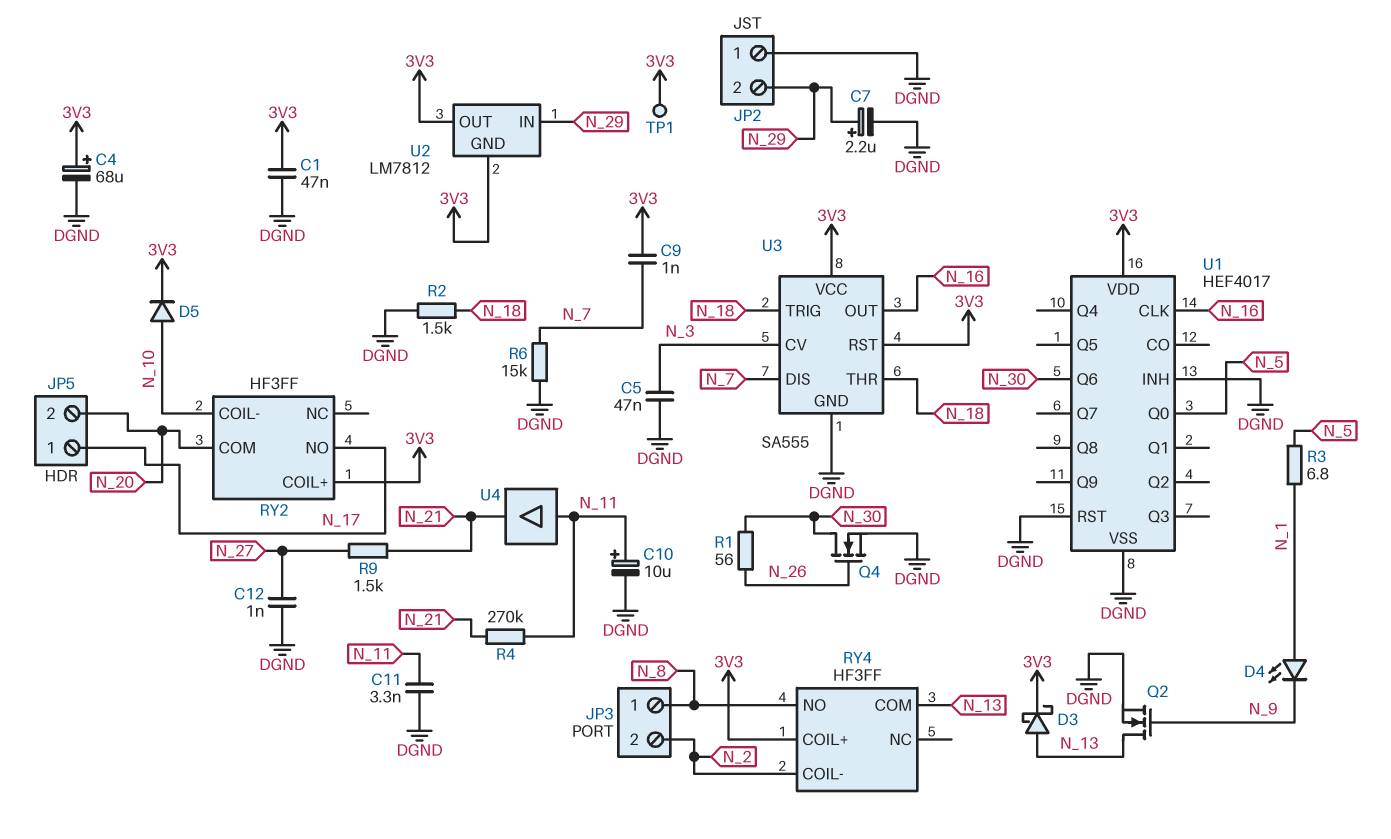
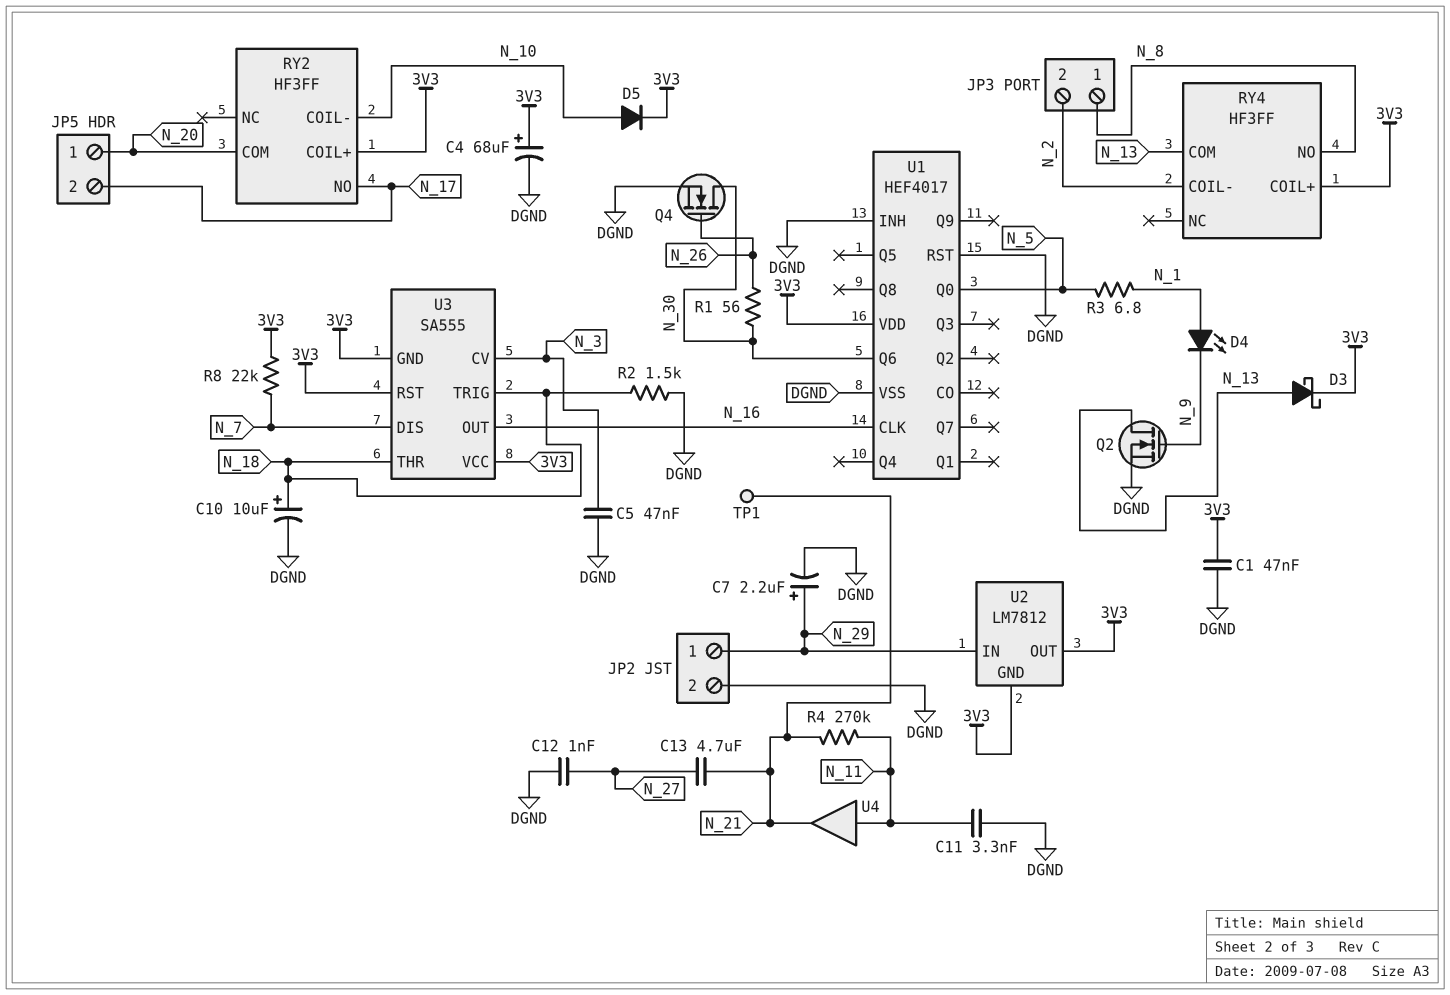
C9: 1nF (3V3, N_7) -> none
C10: 10uF (plus N_11, minus DGND) -> 10uF (plus N_18, minus DGND)
C13: none -> 4.7uF (N_21, N_27)
JP2 pin 1: DGND -> N_29
JP2 pin 2: N_29 -> DGND
JP5 pin 1: N_17 -> N_20
JP5 pin 2: N_20 -> N_17
R6: 15k (DGND, N_7) -> none
R8: none -> 22k (3V3, N_7)
R9: 1.5k (N_21, N_27) -> none
TP1: test point (3V3) -> test point (N_21)
U3 pin GND: DGND -> 3V3

